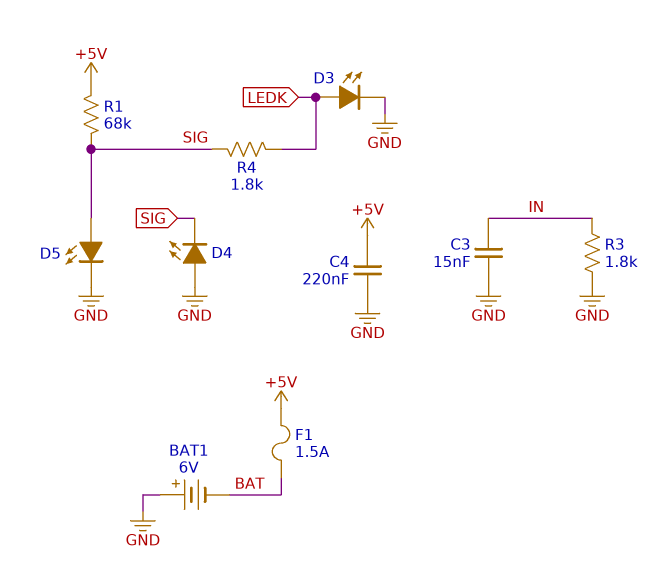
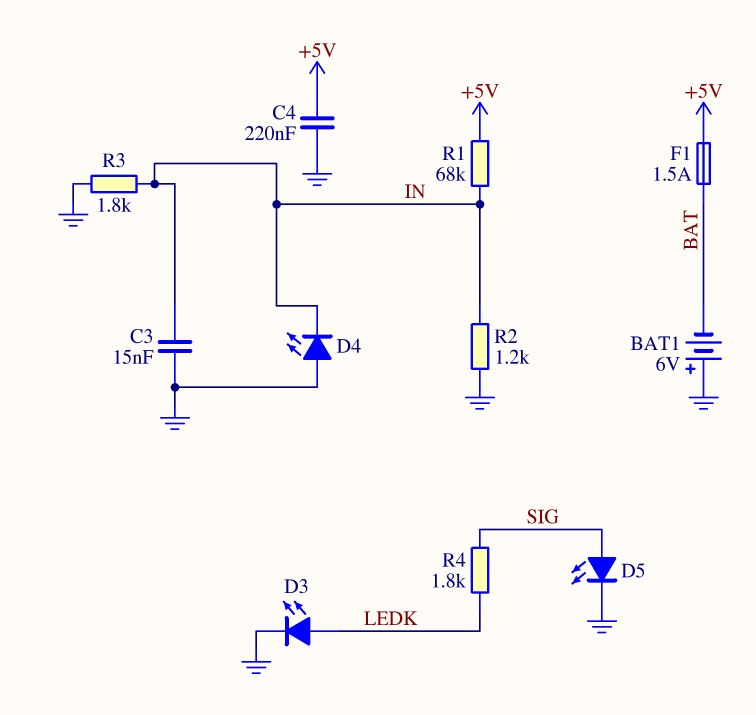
D4: LED (A GND, K SIG) -> LED (A GND, K IN)
R1: 68k (+5V, SIG) -> 68k (+5V, IN)
R2: none -> 1.2k (GND, IN)

